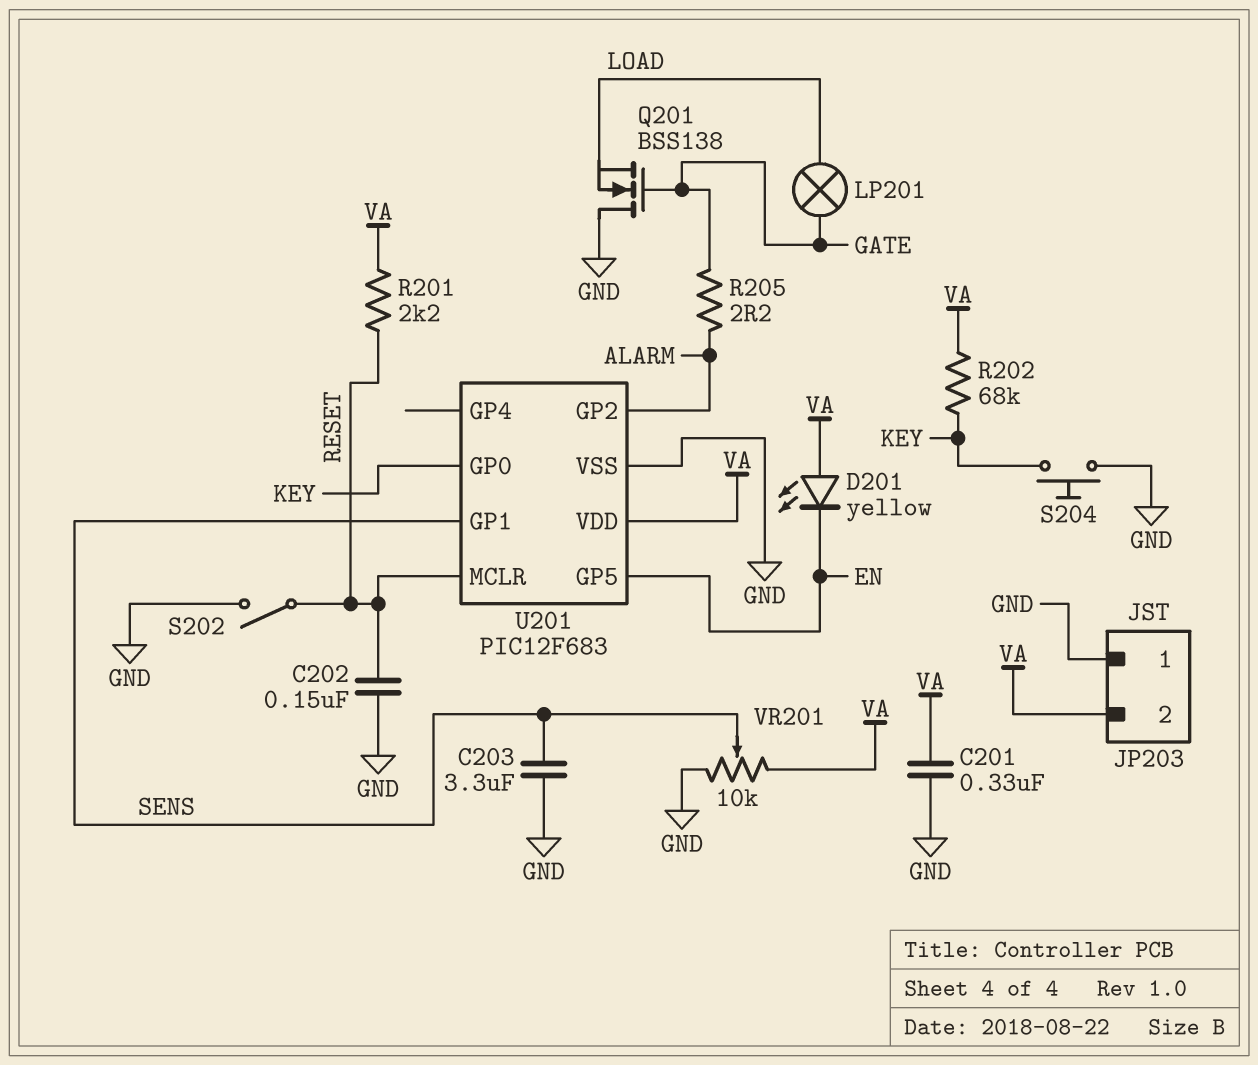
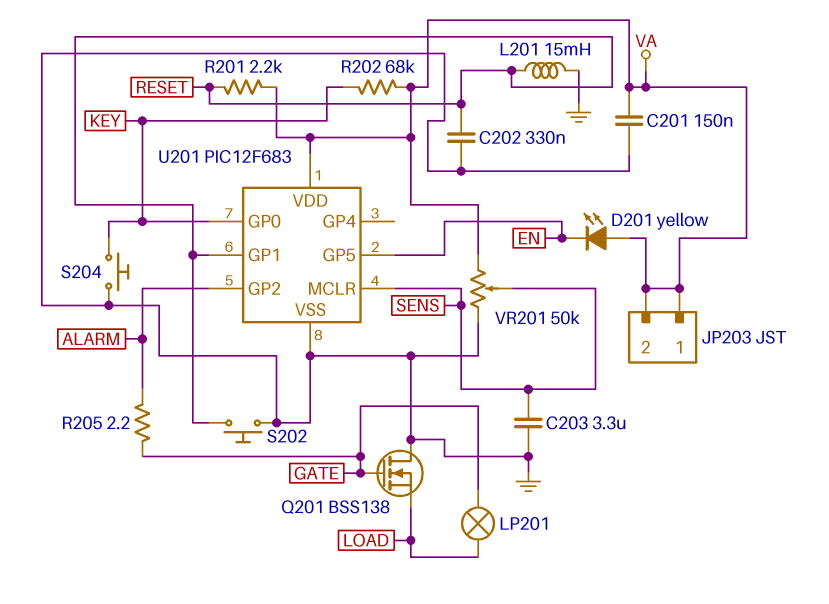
C201: 330nF (GND, VA) -> 150nF (GND, VA)
C202: 150nF (GND, RESET) -> 330nF (GND, RESET)
JP203 pin 1: GND -> VA
L201: none -> 15mH (GND, RESET)
S202: switch (GND, RESET) -> button (GND, RESET)
U201 pin GP1: SENS -> RESET
U201 pin MCLR: RESET -> SENS
VR201: 10k (GND, VA, wiper SENS) -> 50k (GND, VA, wiper SENS)

